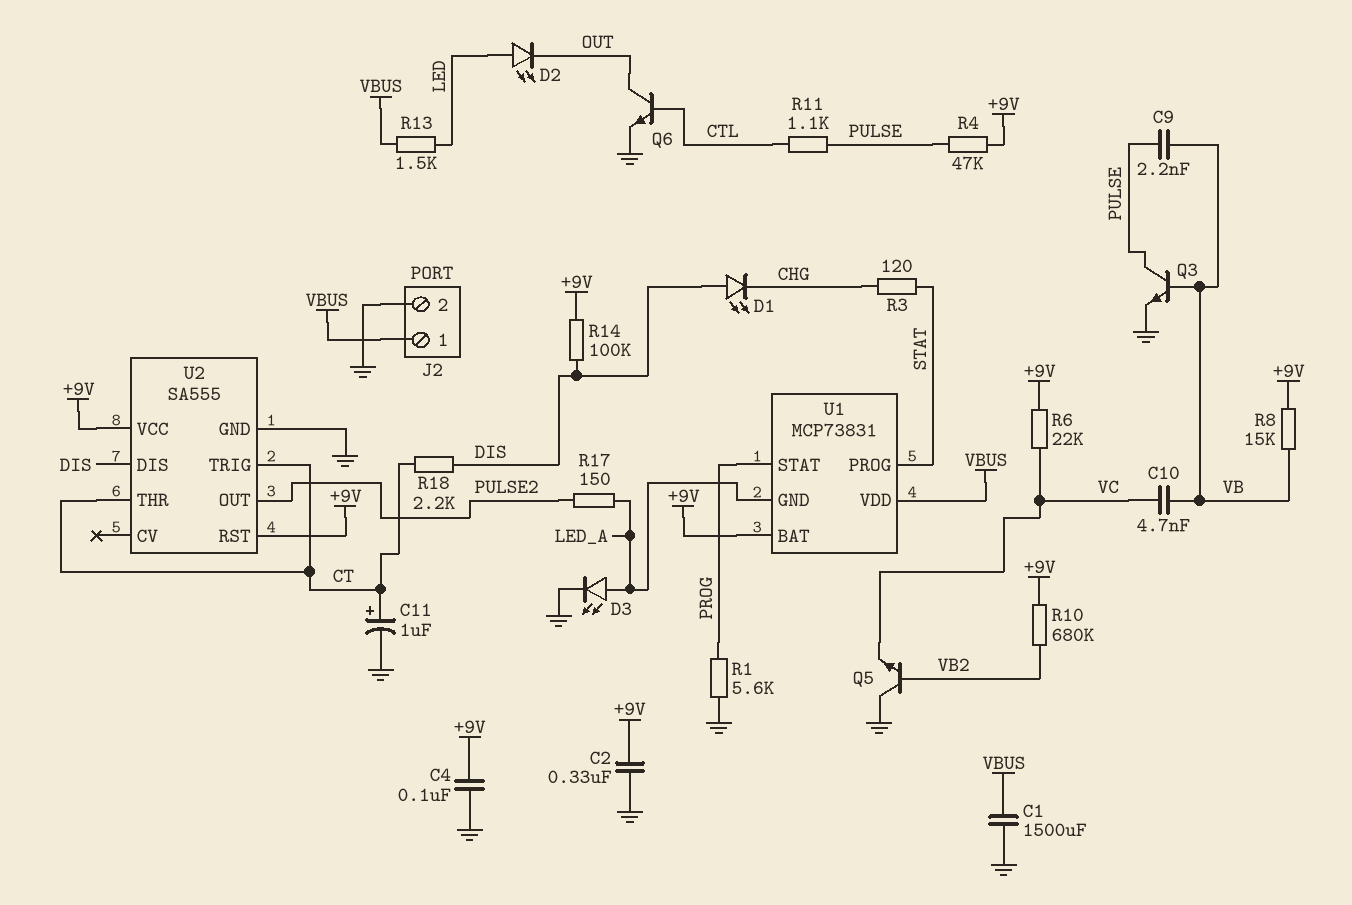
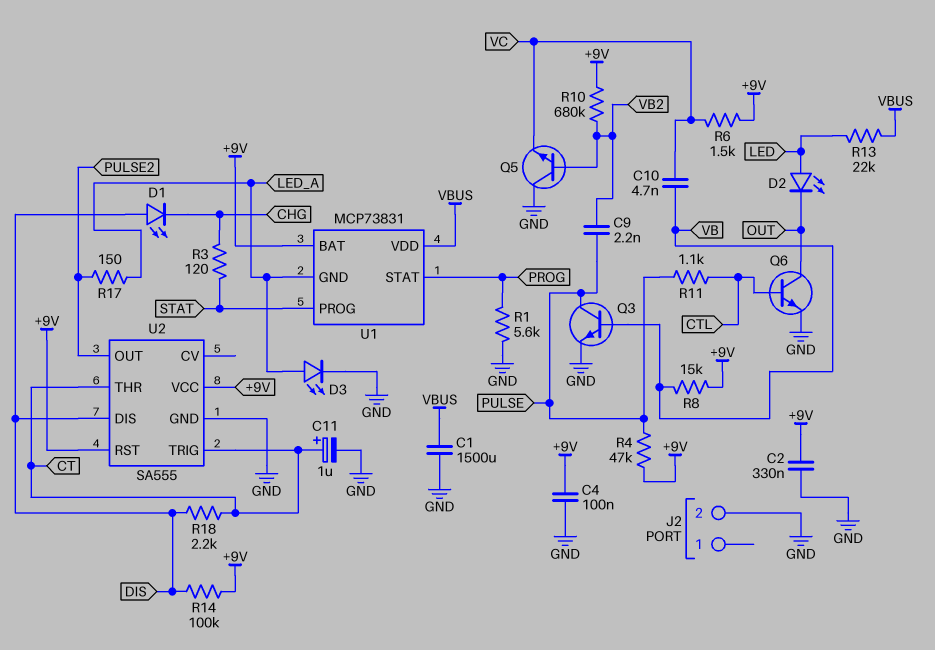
C9: 2.2nF (PULSE, VB) -> 2.2nF (PULSE, VB2)
J2 pin 1: VBUS -> none
R6: 22k (+9V, VC) -> 1.5k (+9V, VC)
R13: 1.5k (LED, VBUS) -> 22k (LED, VBUS)

